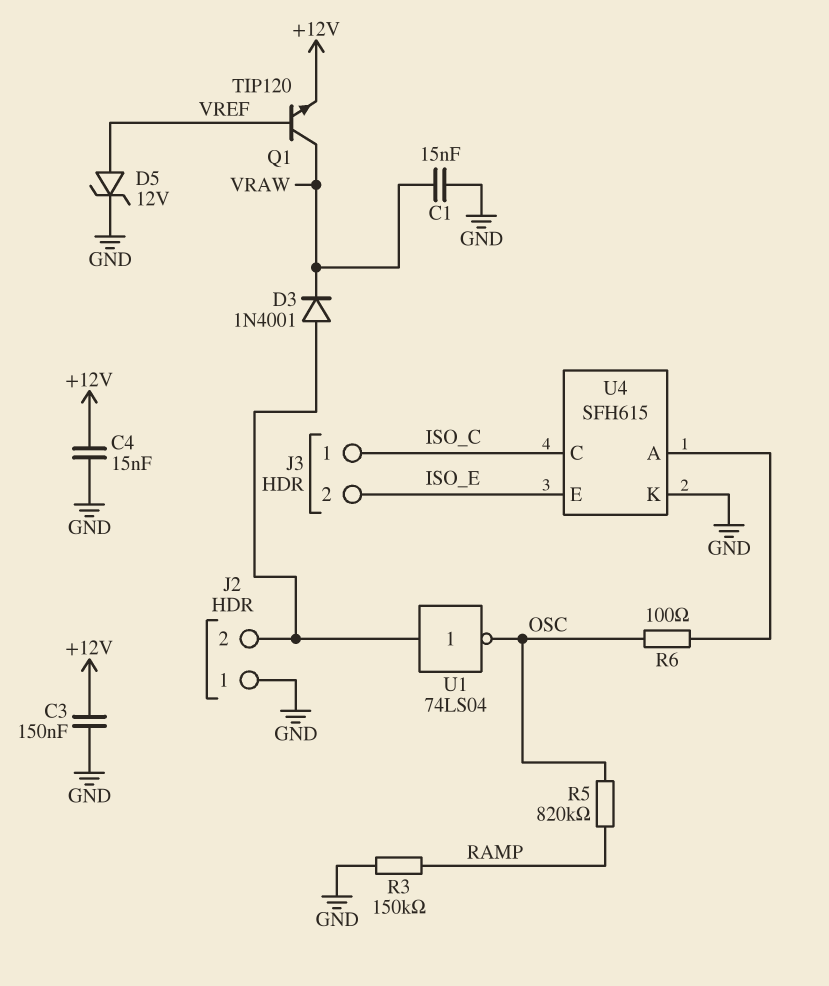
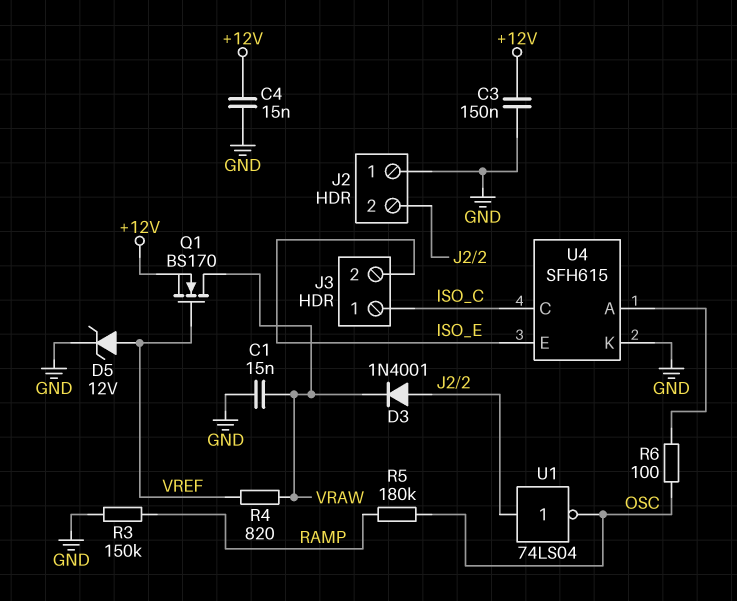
Q1: NPN TIP120 (B VREF, C VRAW, E +12V) -> NMOS BS170 (G VREF, D VRAW, S +12V)
R4: none -> 820 (VRAW, VREF)
R5: 820k (OSC, RAMP) -> 180k (OSC, RAMP)

